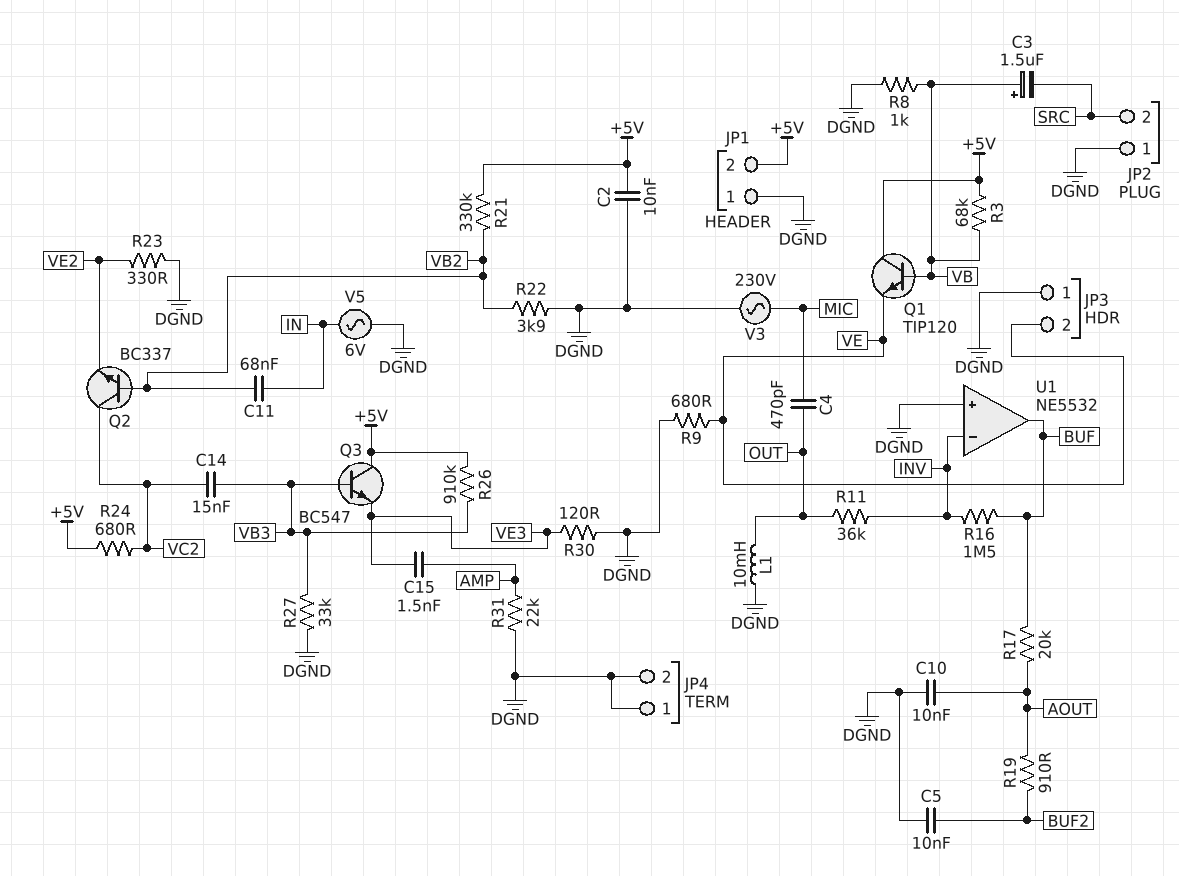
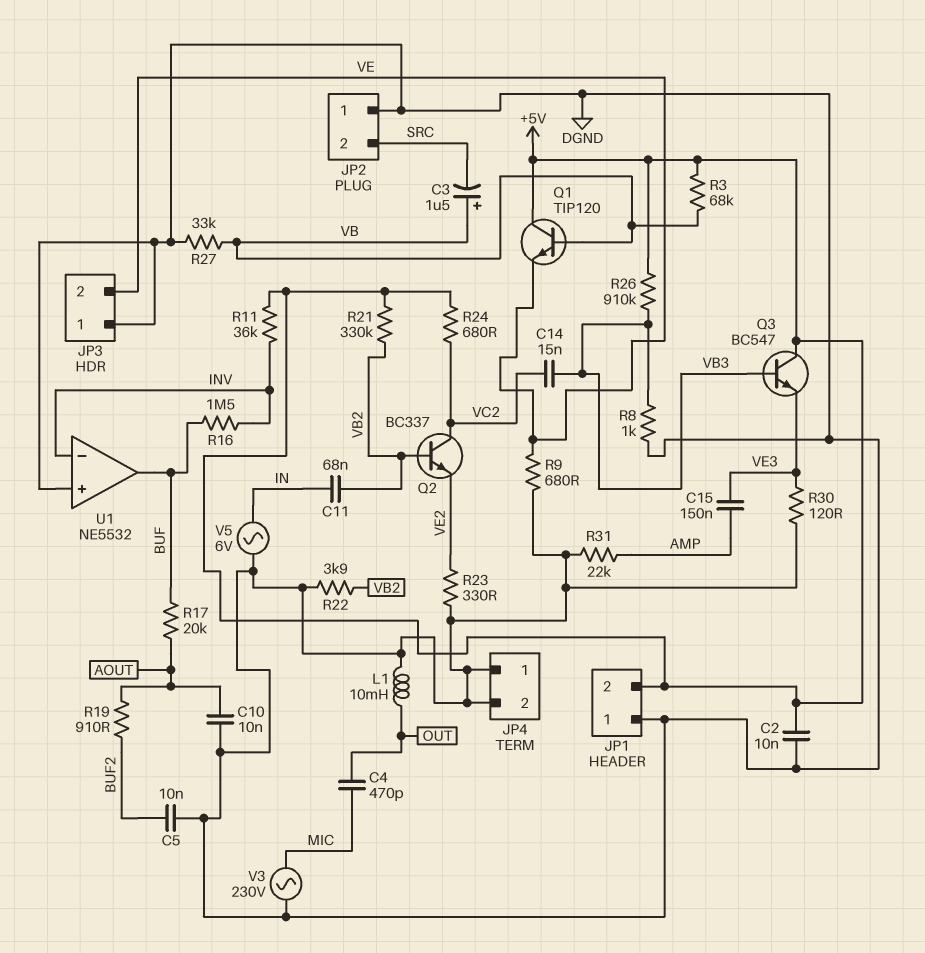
C15: 1.5nF (AMP, VE3) -> 150nF (AMP, VE3)
R8: 1k (DGND, VB) -> 1k (DGND, VB3)
R11: 36k (INV, OUT) -> 36k (+5V, INV)
R27: 33k (DGND, VB3) -> 33k (DGND, VB)

